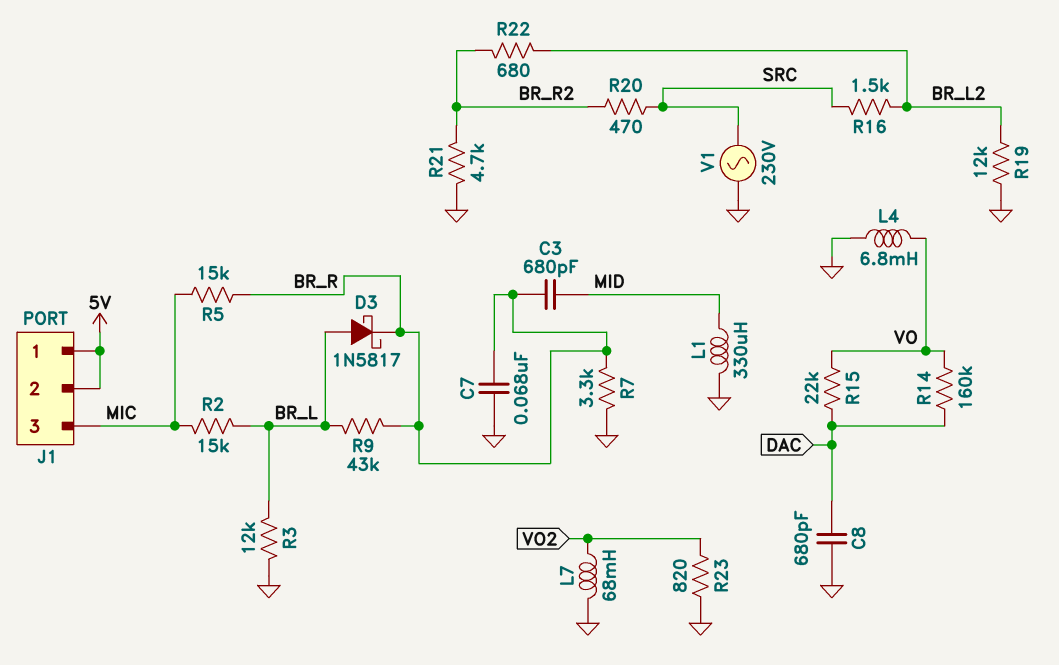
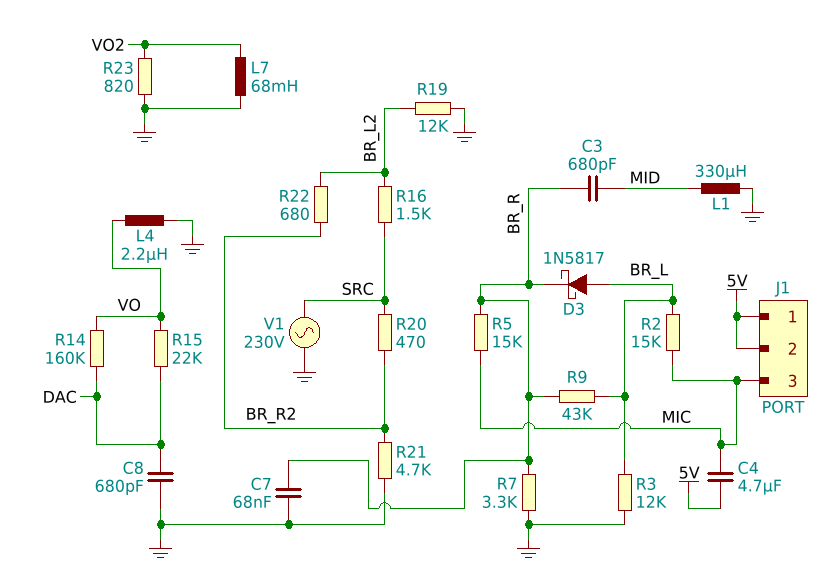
C4: none -> 4.7uF (5V, MIC)
L4: 6.8mH (GND, VO) -> 2.2uH (GND, VO)

